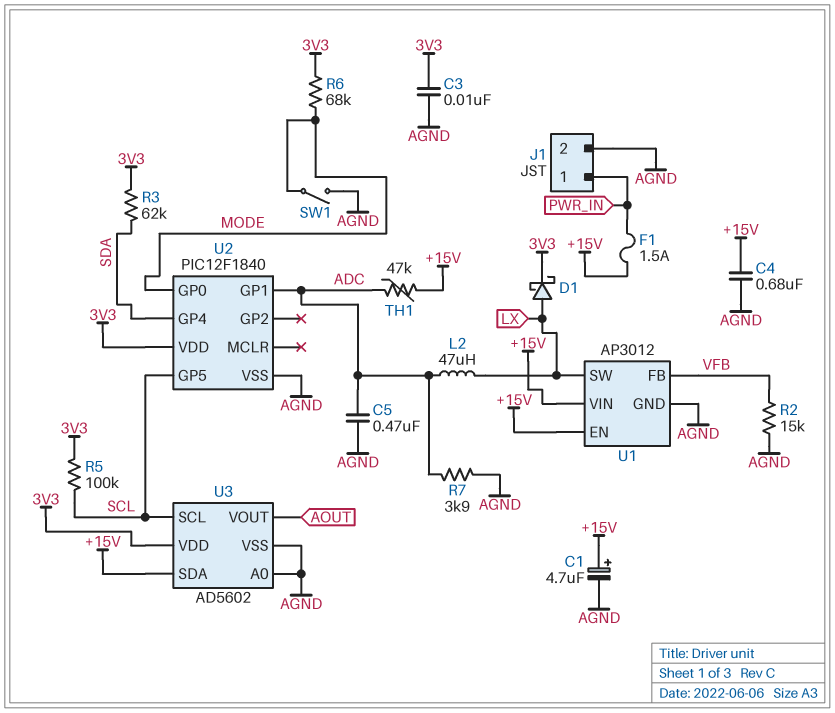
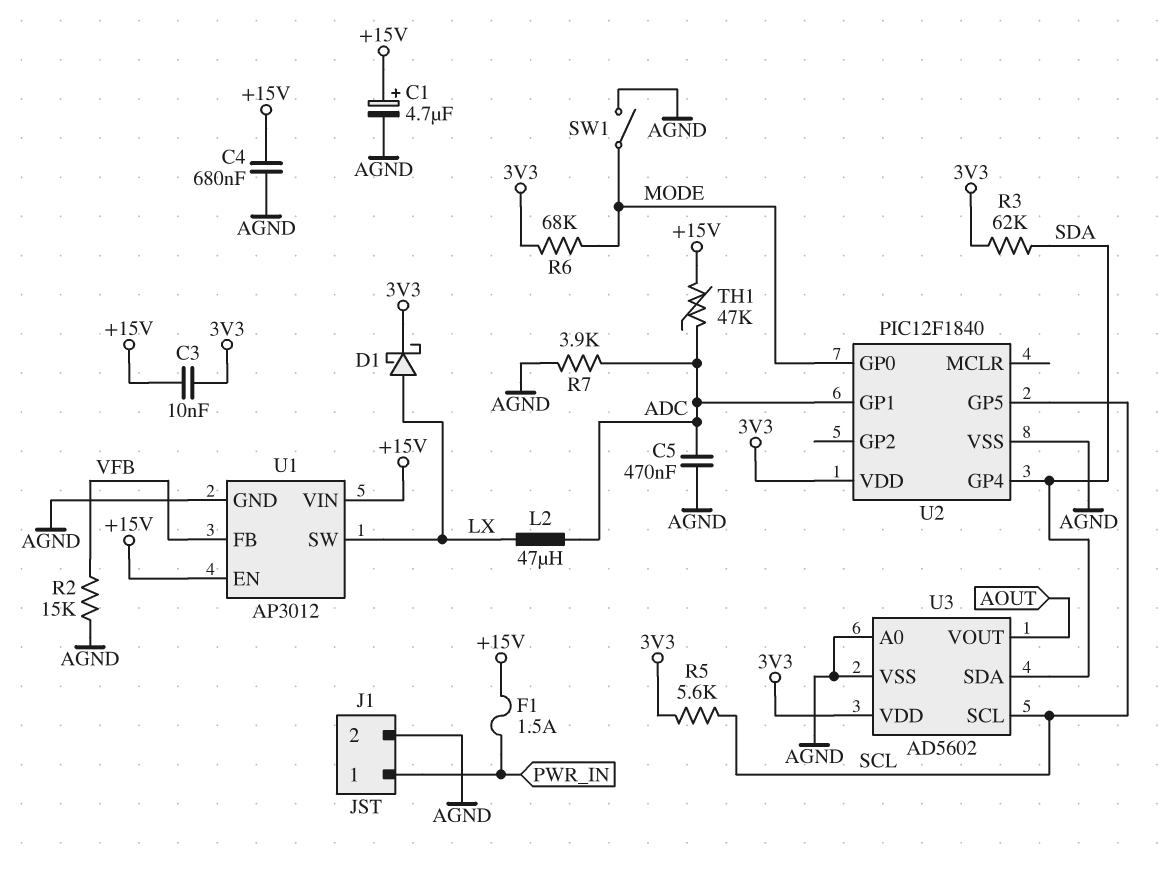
C3: 10nF (3V3, AGND) -> 10nF (+15V, 3V3)
R5: 100k (3V3, SCL) -> 5.6k (3V3, SCL)
U3 pin SDA: +15V -> SDA

